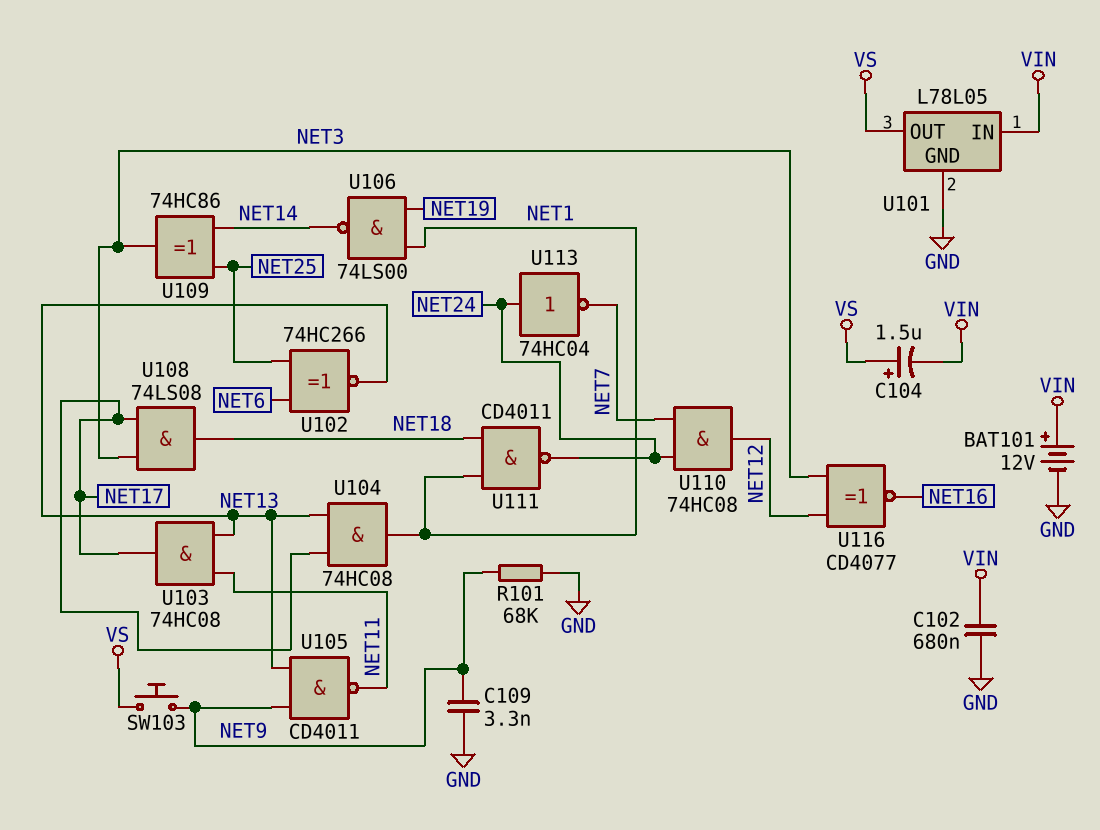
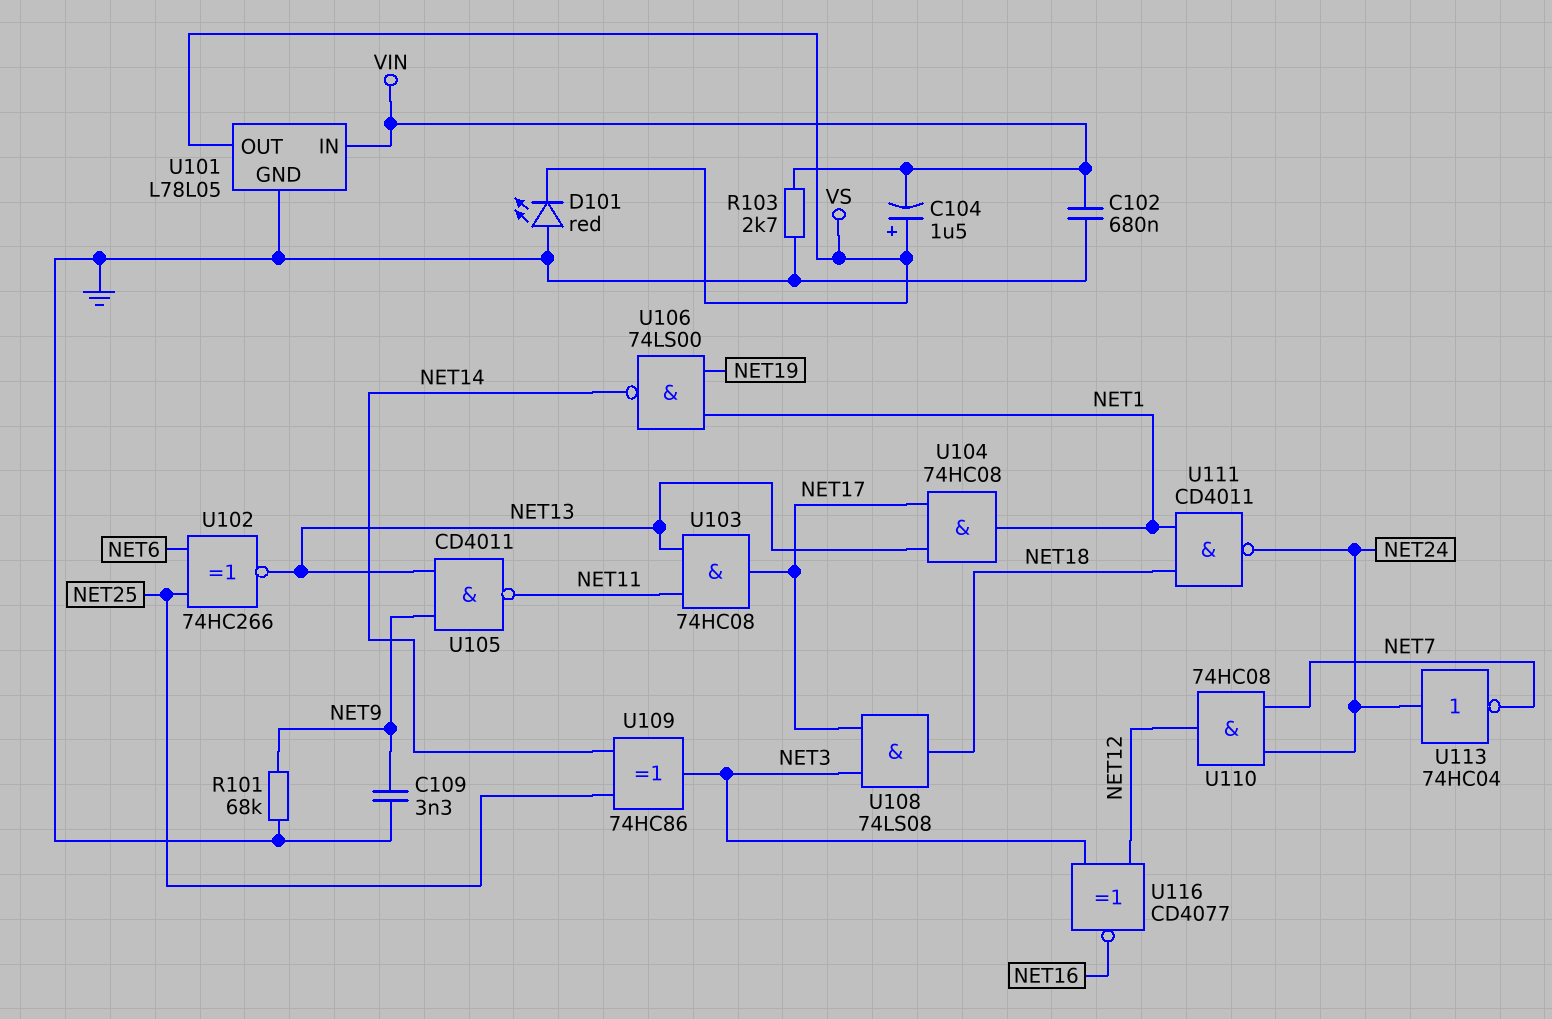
BAT101: 12V (plus VIN, minus GND) -> none
D101: none -> LED red (A GND, K VS)
R103: none -> 2.7k (GND, VIN)
SW103: button (NET9, VS) -> none

